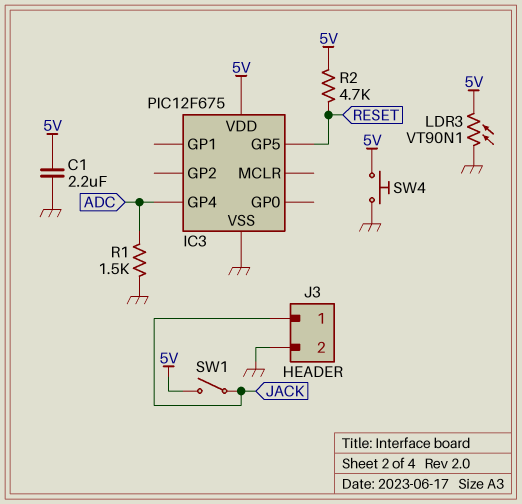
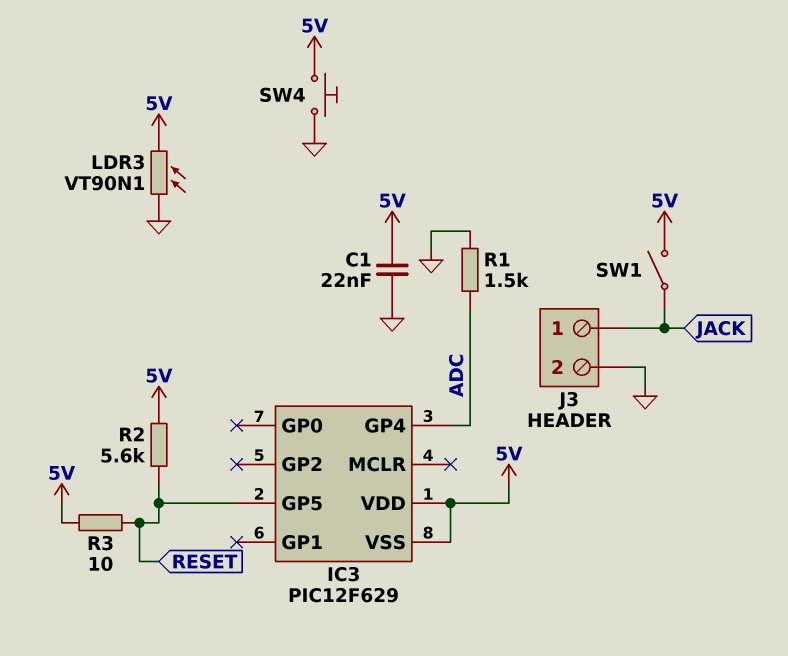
C1: 2.2uF (5V, GND) -> 22nF (5V, GND)
IC3: PIC12F675 -> PIC12F629
IC3 pin VSS: GND -> 5V
R2: 4.7k (5V, RESET) -> 5.6k (5V, RESET)
R3: none -> 10 (5V, RESET)

